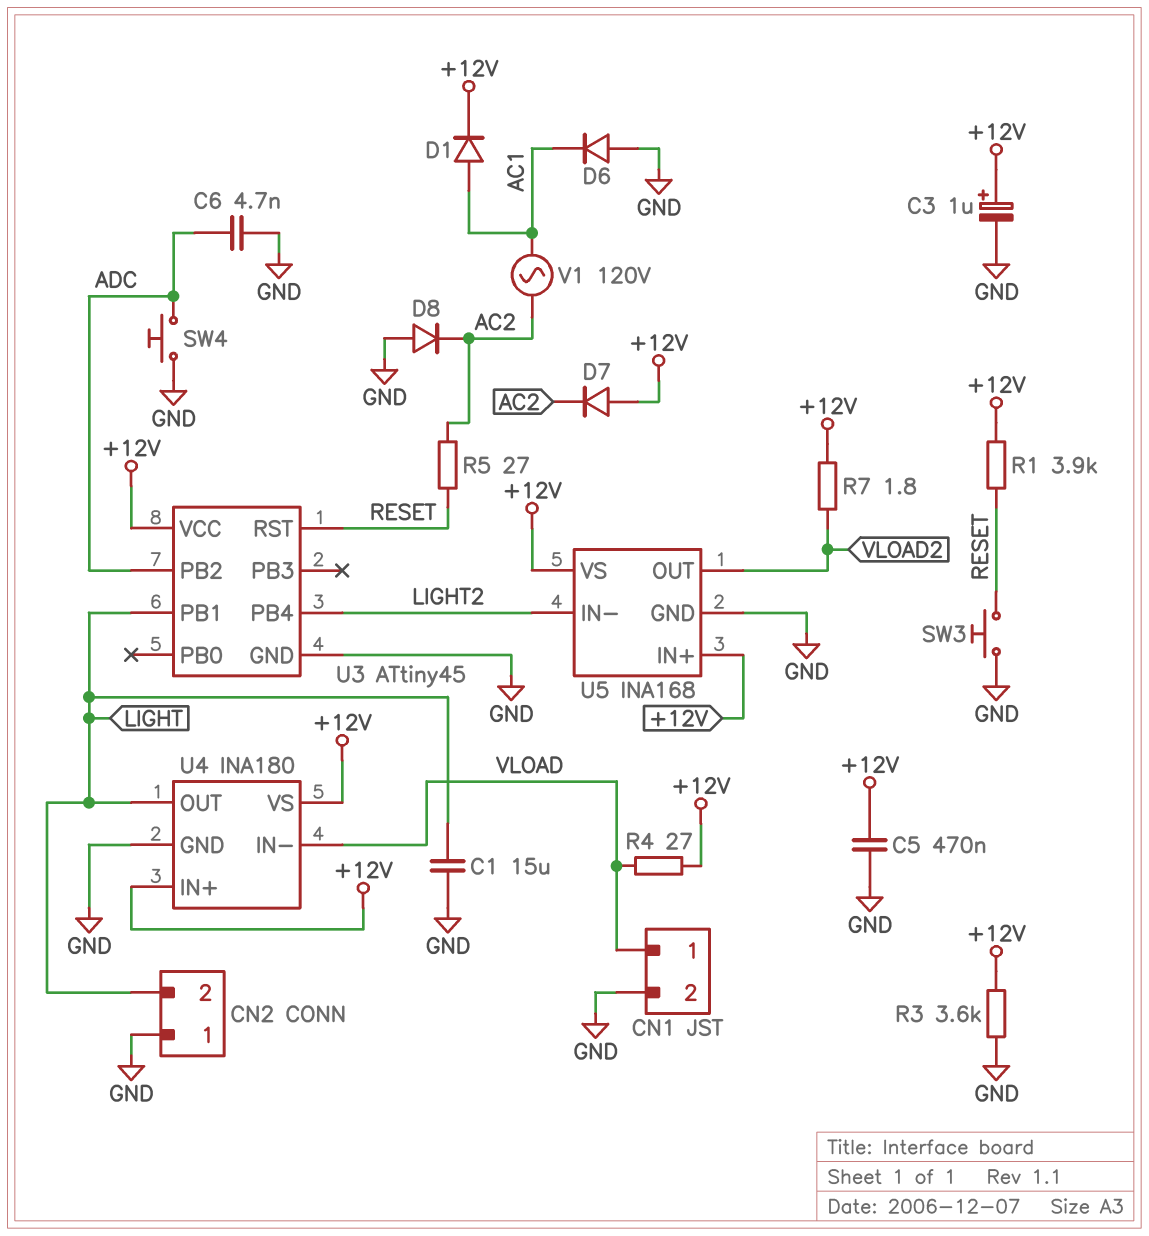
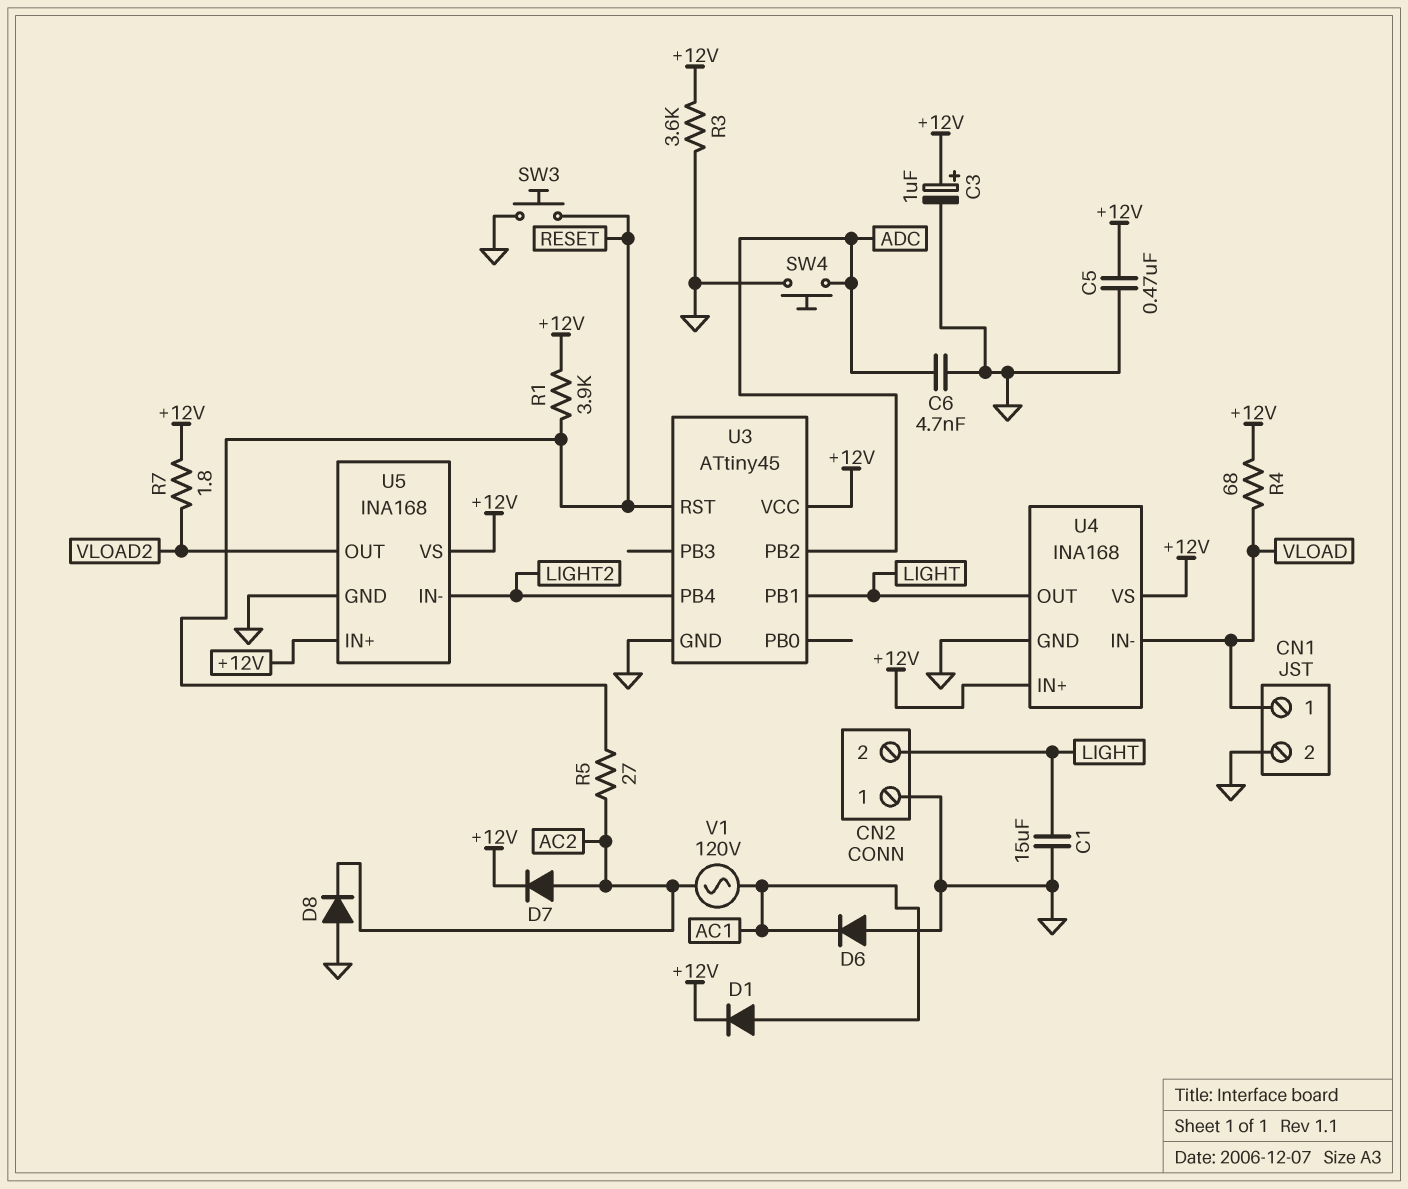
D7: diode (A +12V, K AC2) -> diode (A AC2, K +12V)
R4: 27 (+12V, VLOAD) -> 68 (+12V, VLOAD)
U4: INA180 -> INA168

